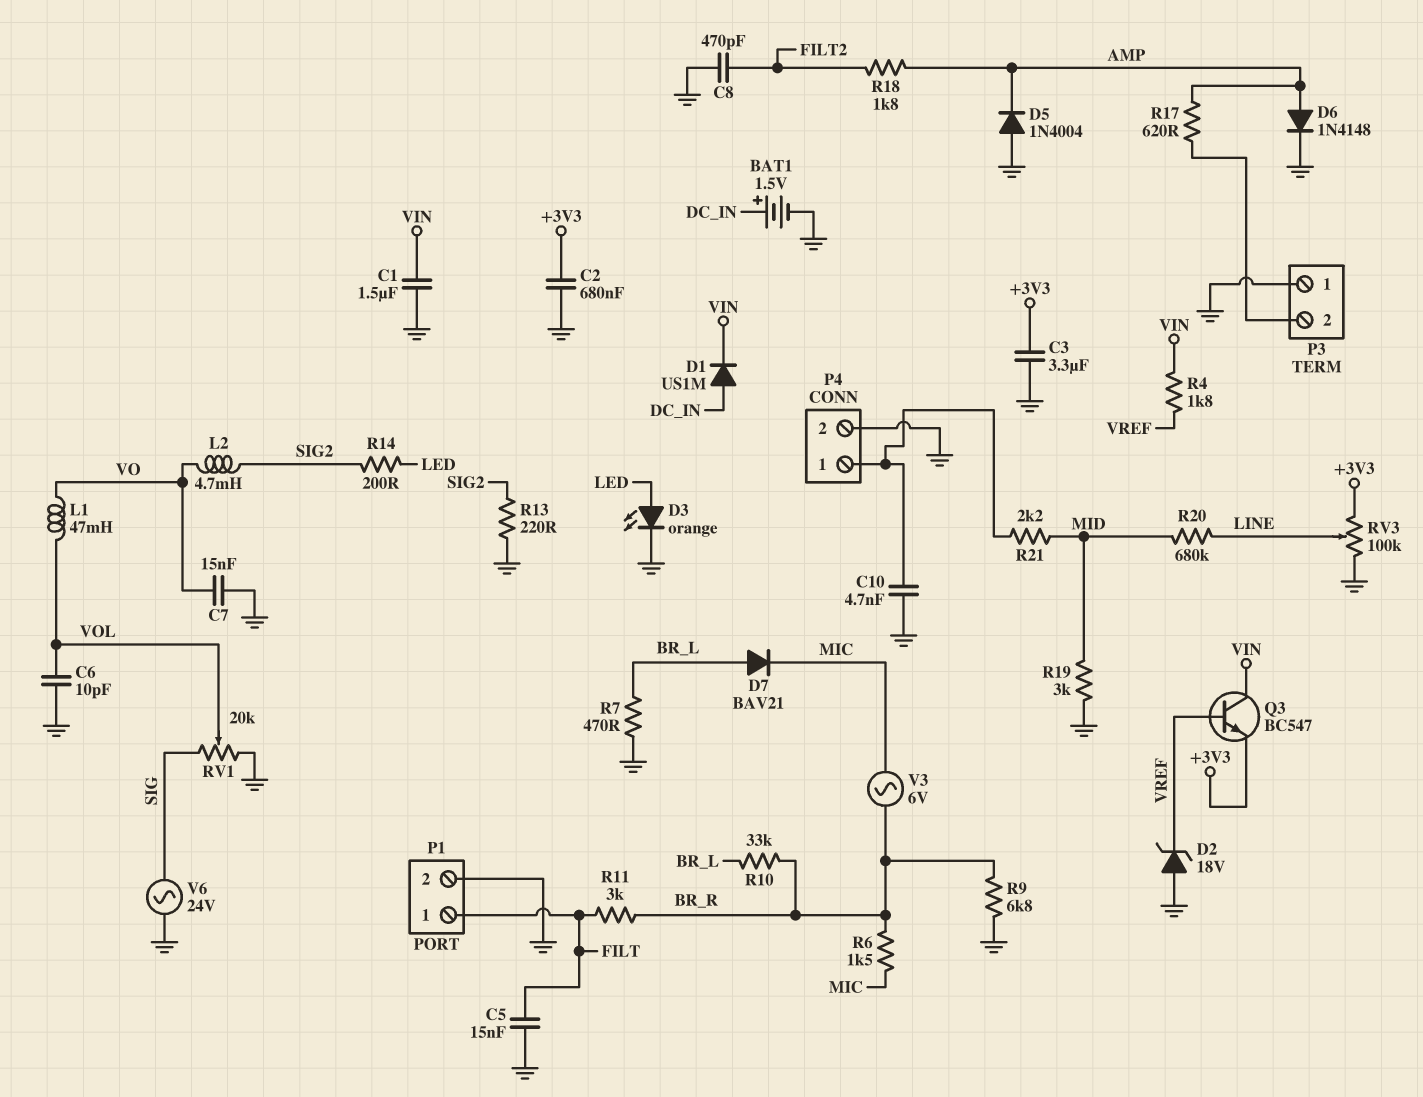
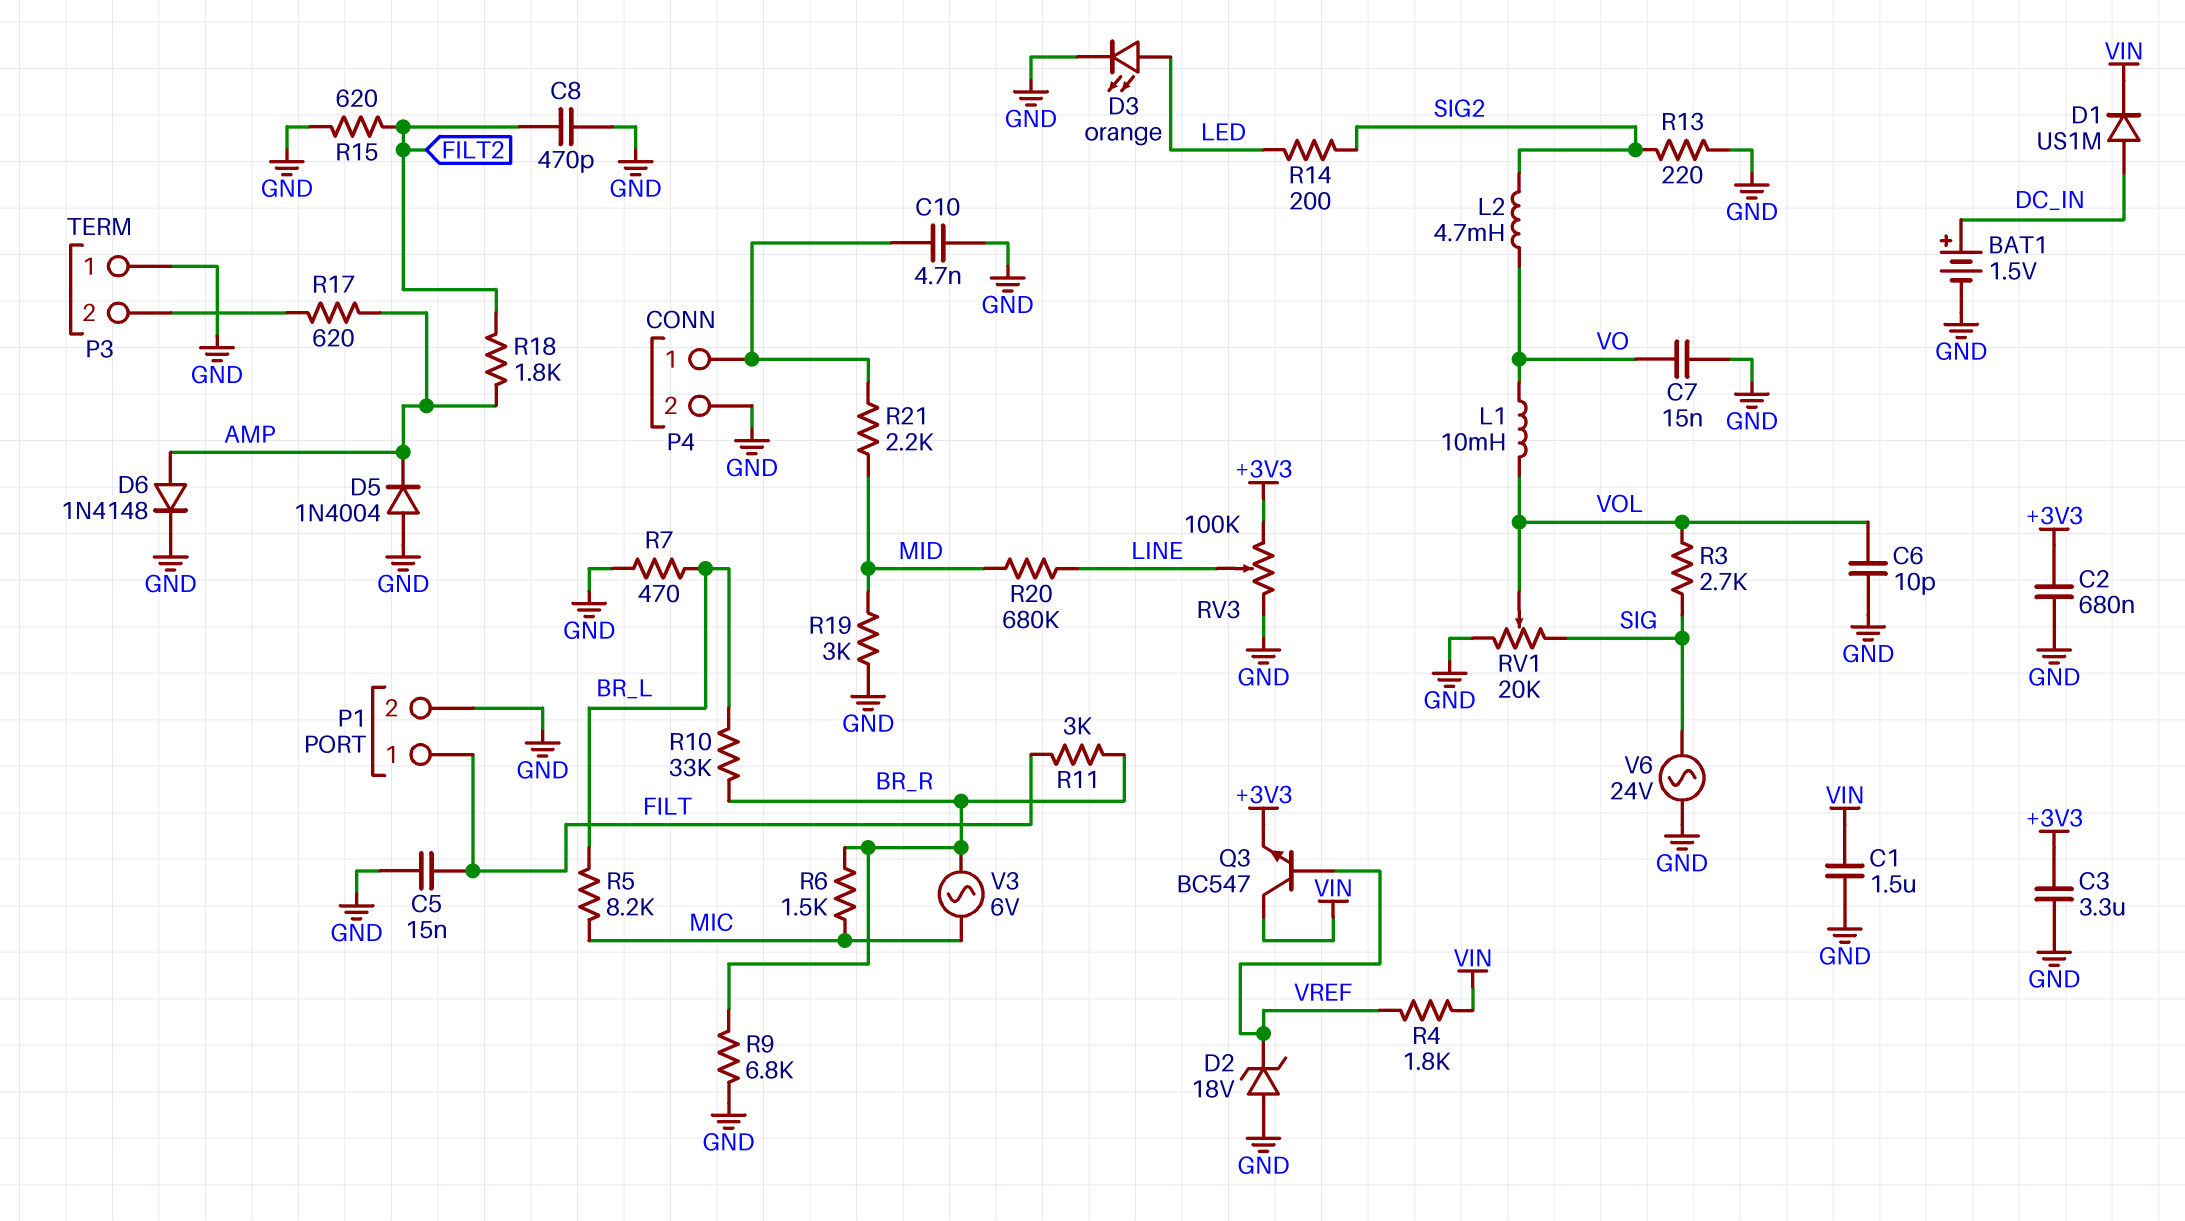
D7: diode BAV21 (A BR_L, K MIC) -> none
L1: 47mH (VO, VOL) -> 10mH (VO, VOL)
R3: none -> 2.7k (SIG, VOL)
R5: none -> 8.2k (BR_L, MIC)
R15: none -> 620 (FILT2, GND)

